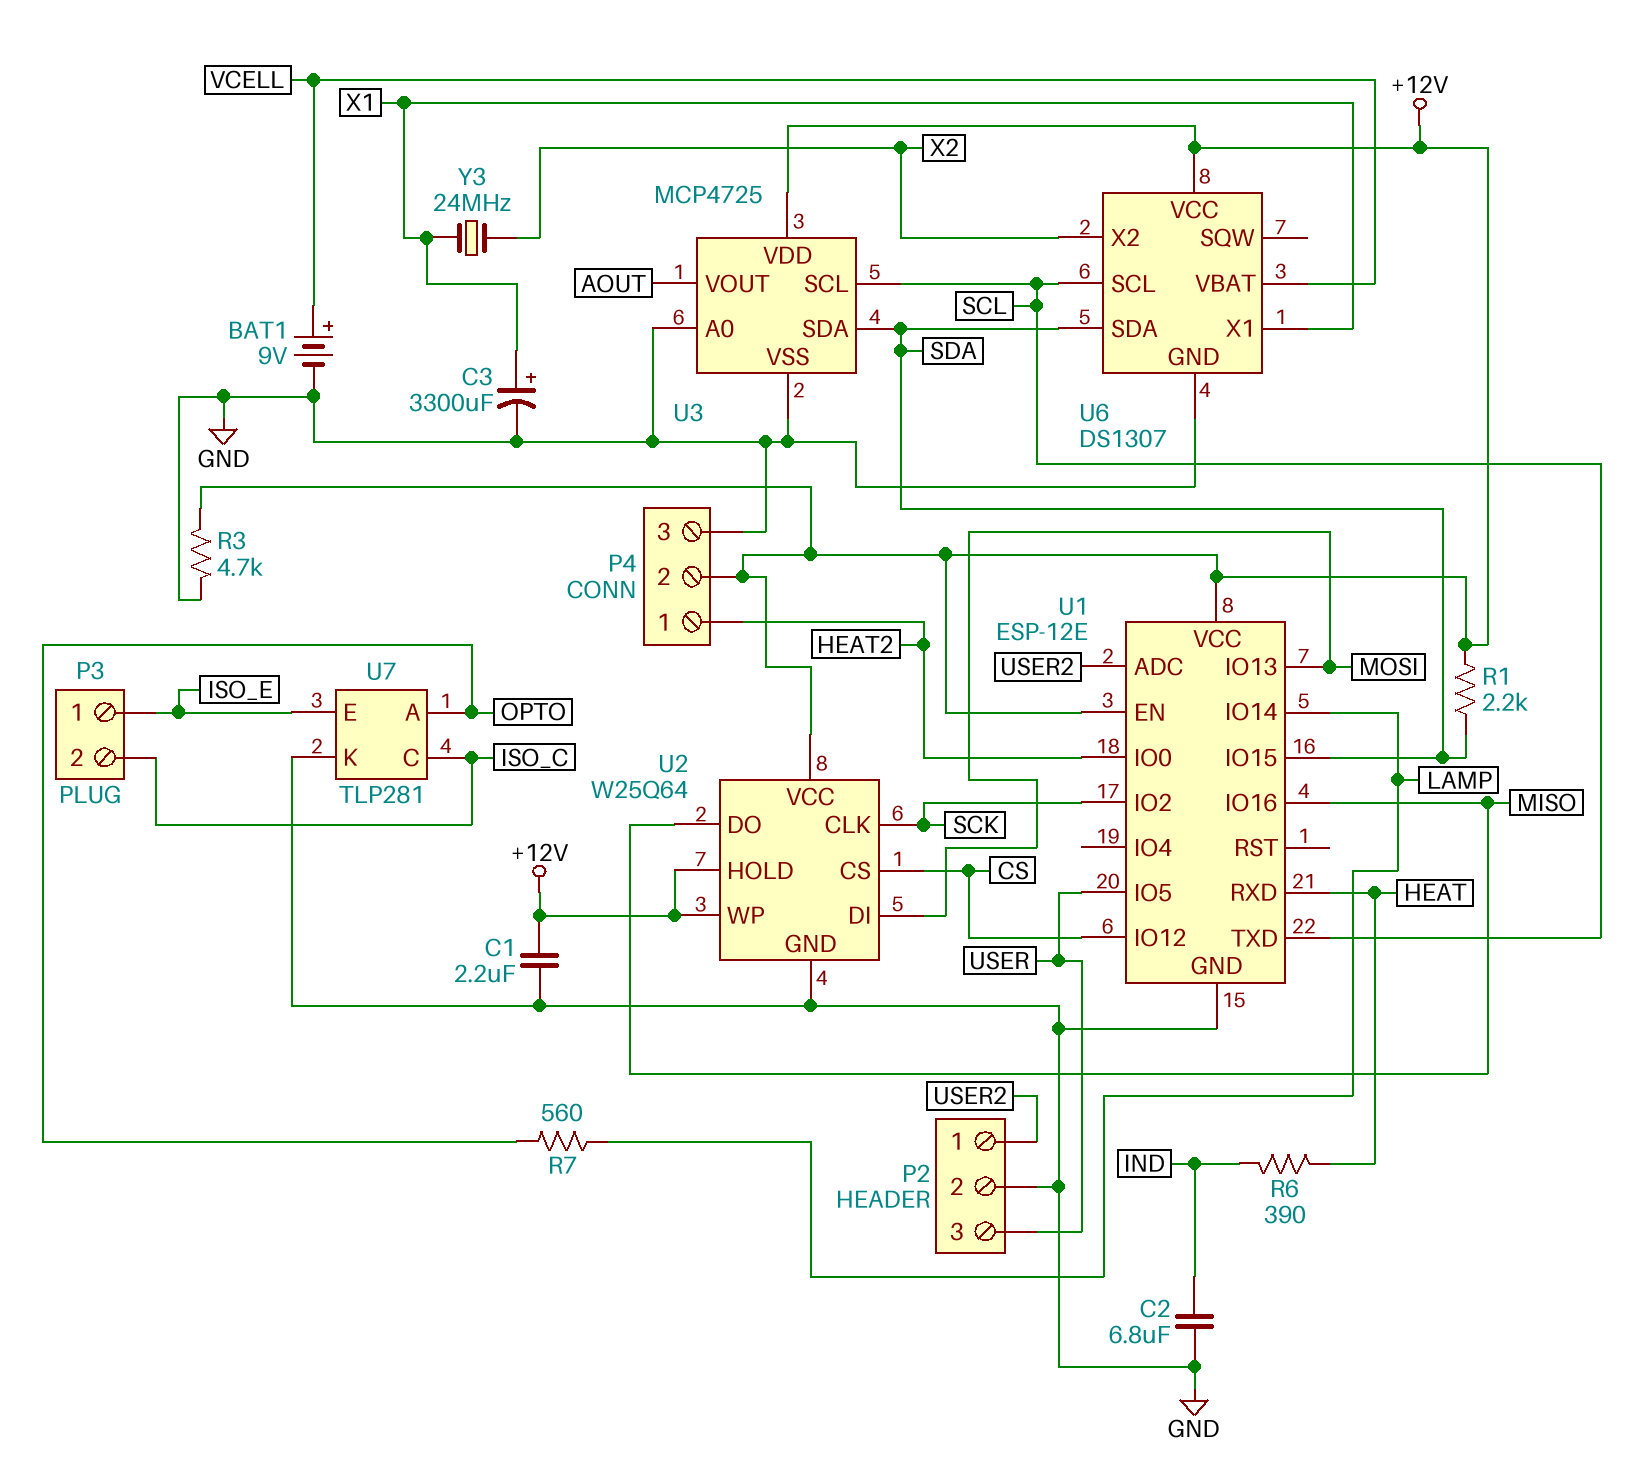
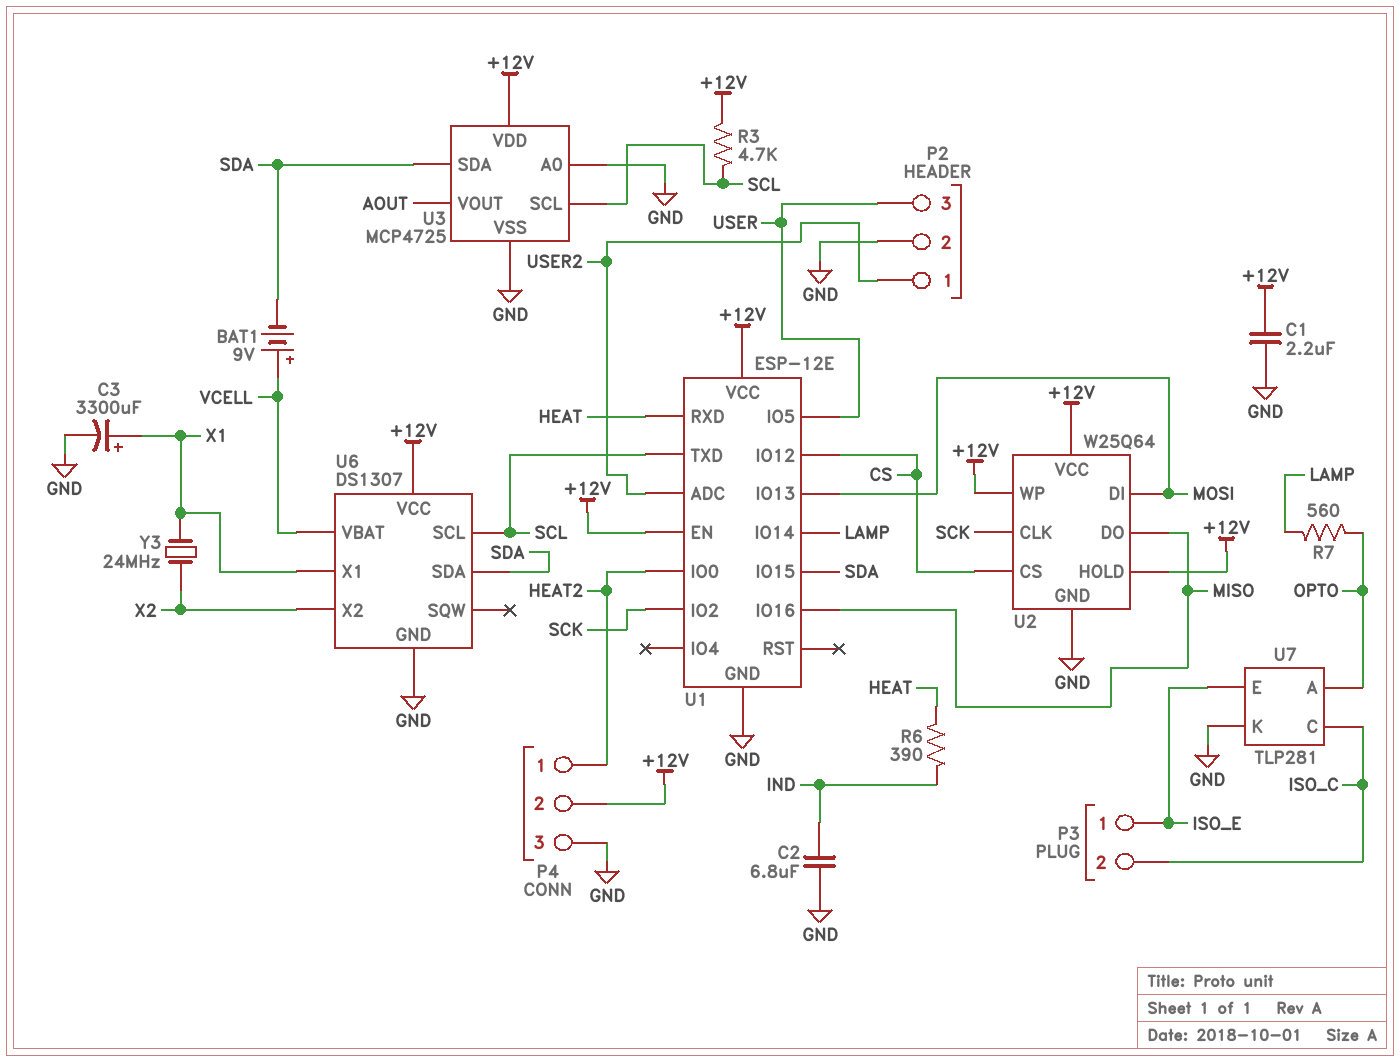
BAT1: 9V (plus VCELL, minus GND) -> 9V (plus VCELL, minus SDA)
R1: 2.2k (+12V, SDA) -> none
R3: 4.7k (+12V, GND) -> 4.7k (+12V, SCL)

